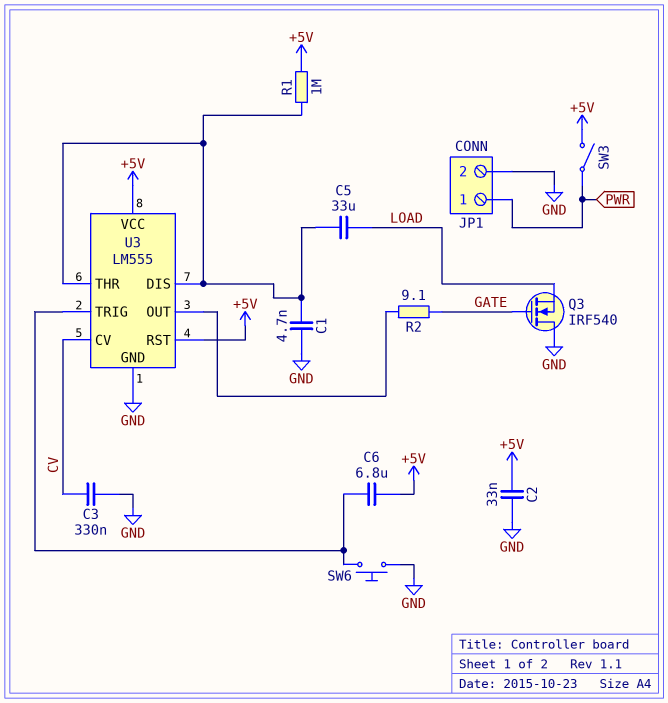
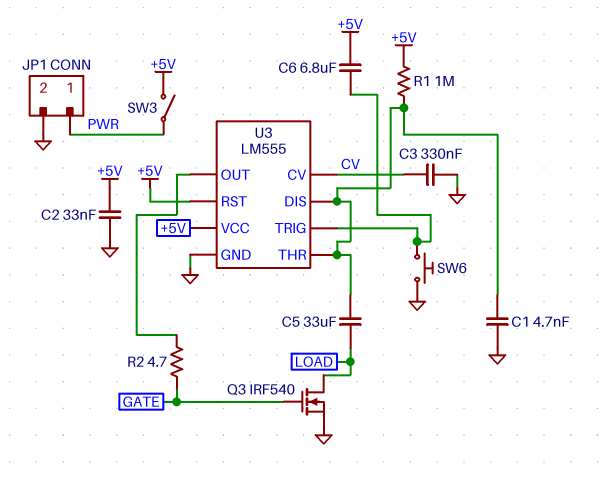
Q3: NMOS IRF540 (G GATE, D GND, S LOAD) -> NMOS IRF540 (G GATE, D LOAD, S GND)
R2: 9.1 (GATE, U3/OUT) -> 4.7 (GATE, U3/OUT)

